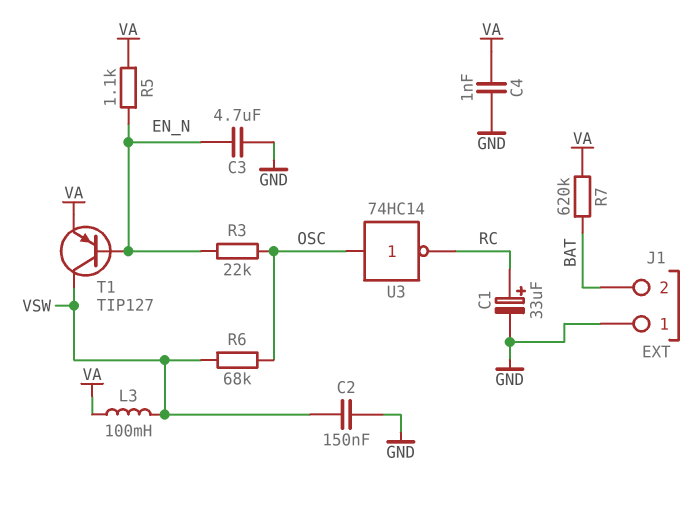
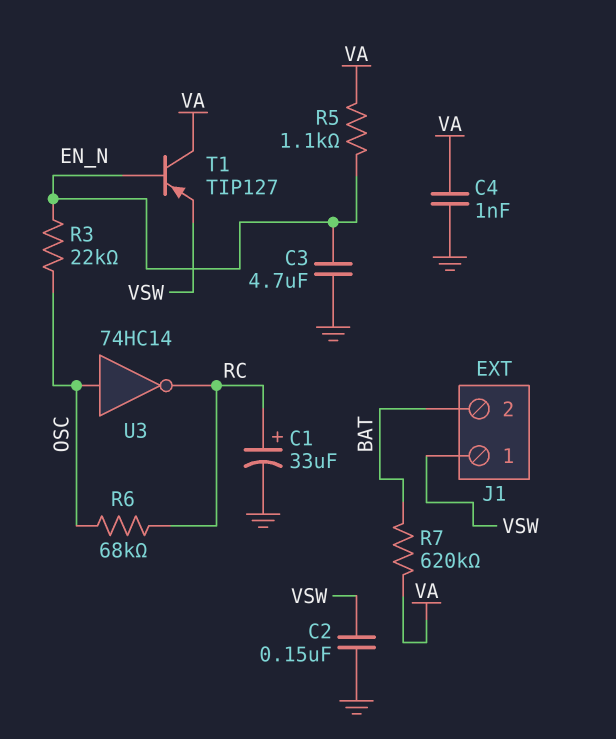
J1 pin 1: GND -> VSW
L3: 100mH (VA, VSW) -> none
R6: 68k (OSC, VSW) -> 68k (OSC, RC)
T1: PNP TIP127 (B EN_N, C VSW, E VA) -> PNP TIP127 (B EN_N, C VA, E VSW)

